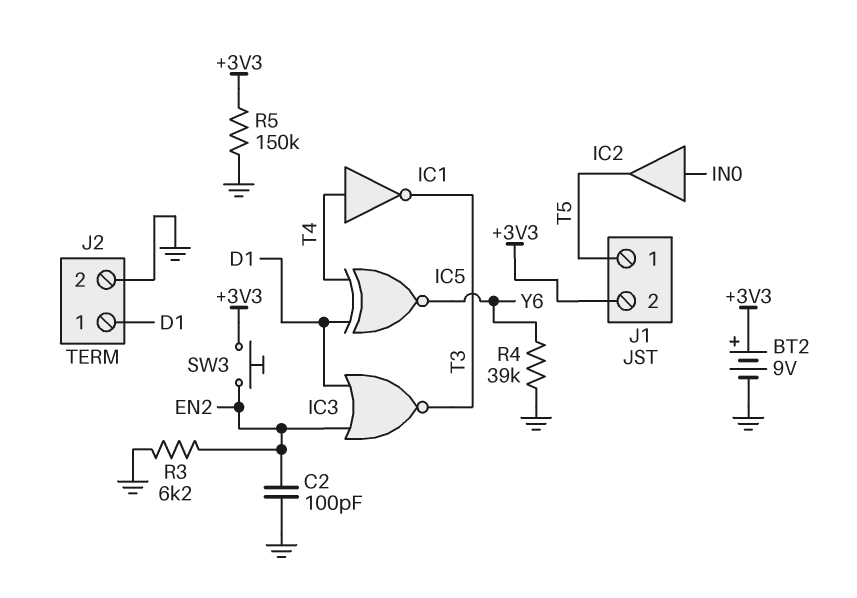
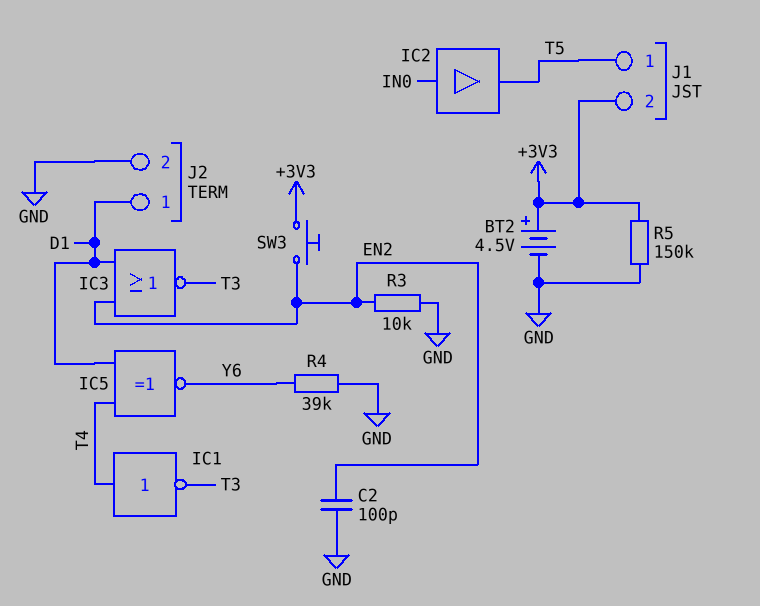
BT2: 9V (plus +3V3, minus GND) -> 4.5V (plus +3V3, minus GND)
R3: 6.2k (EN2, GND) -> 10k (EN2, GND)

